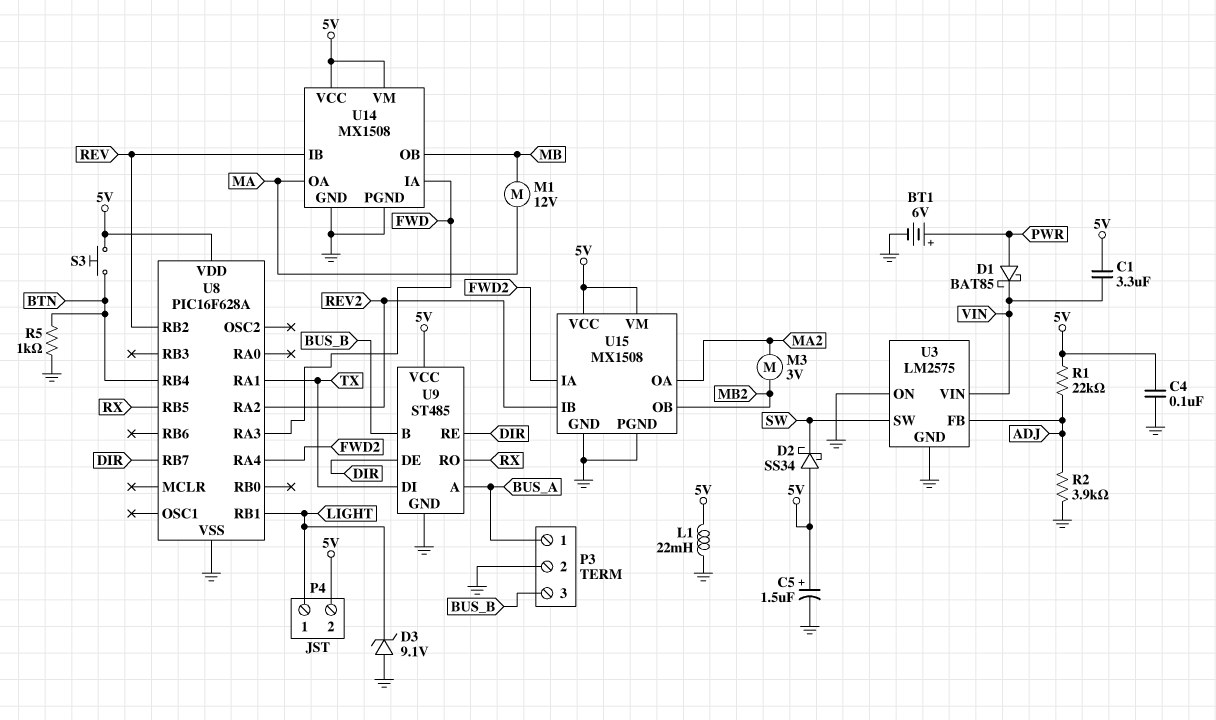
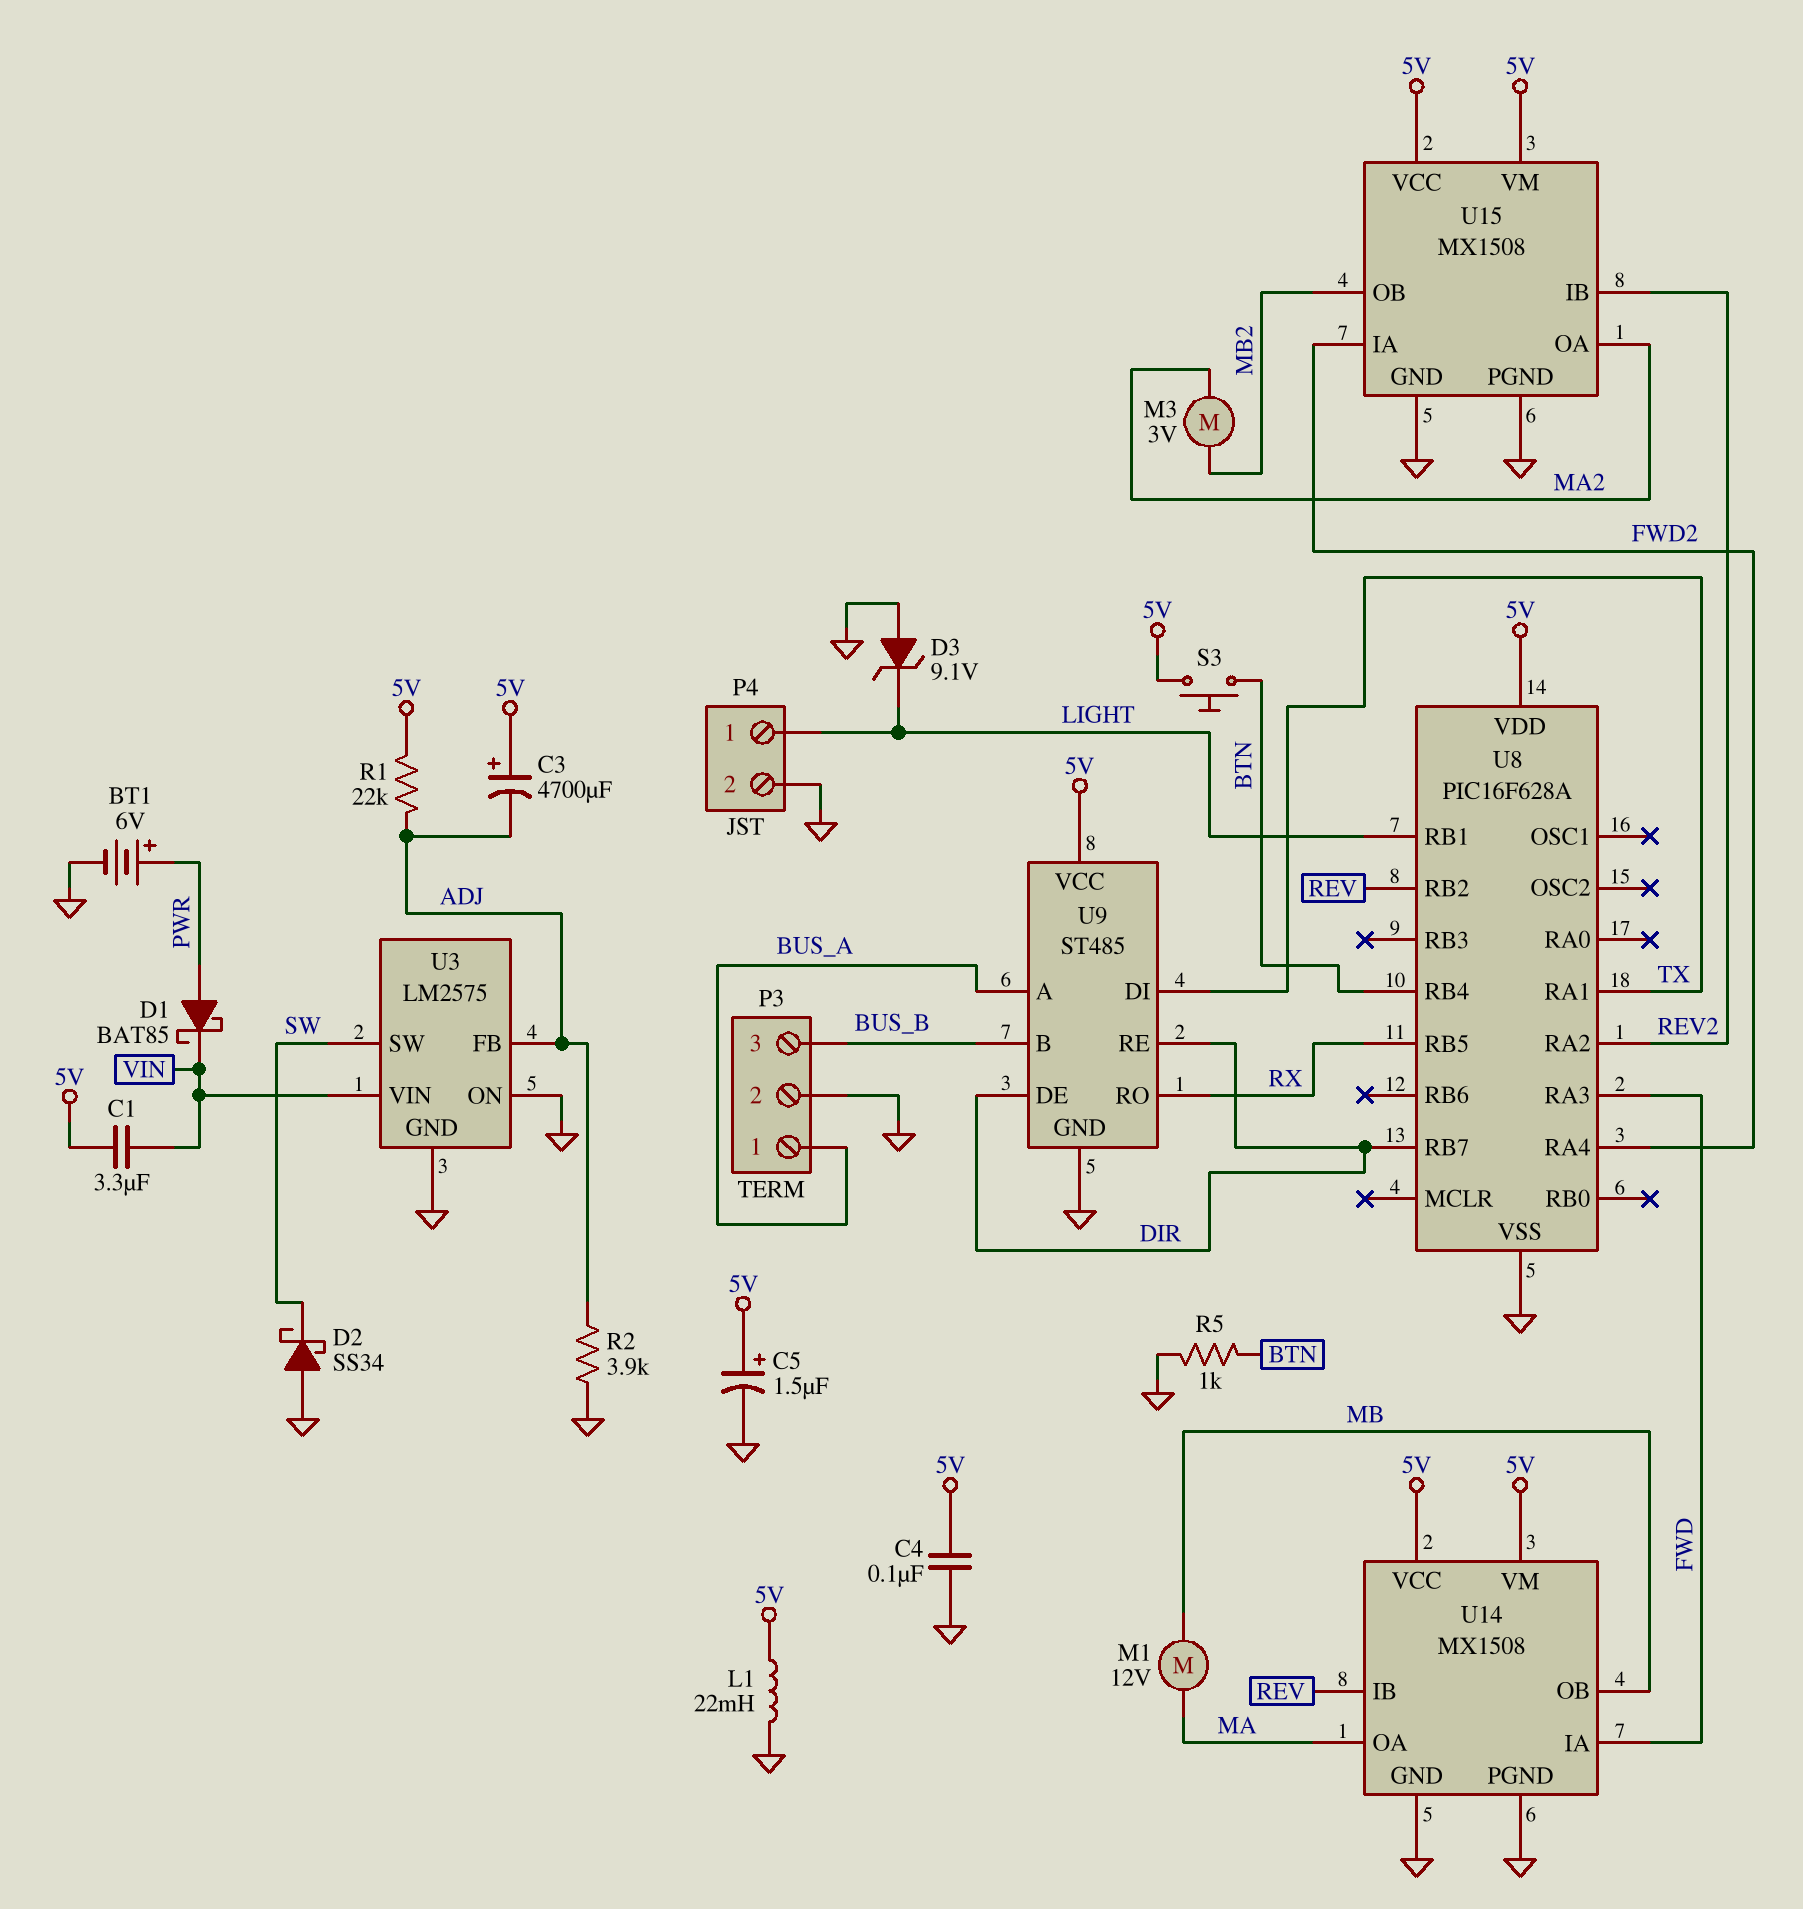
C3: none -> 4700uF (plus 5V, minus ADJ)
D2: schottky SS34 (A 5V, K SW) -> schottky SS34 (A GND, K SW)
P4 pin 2: 5V -> GND

